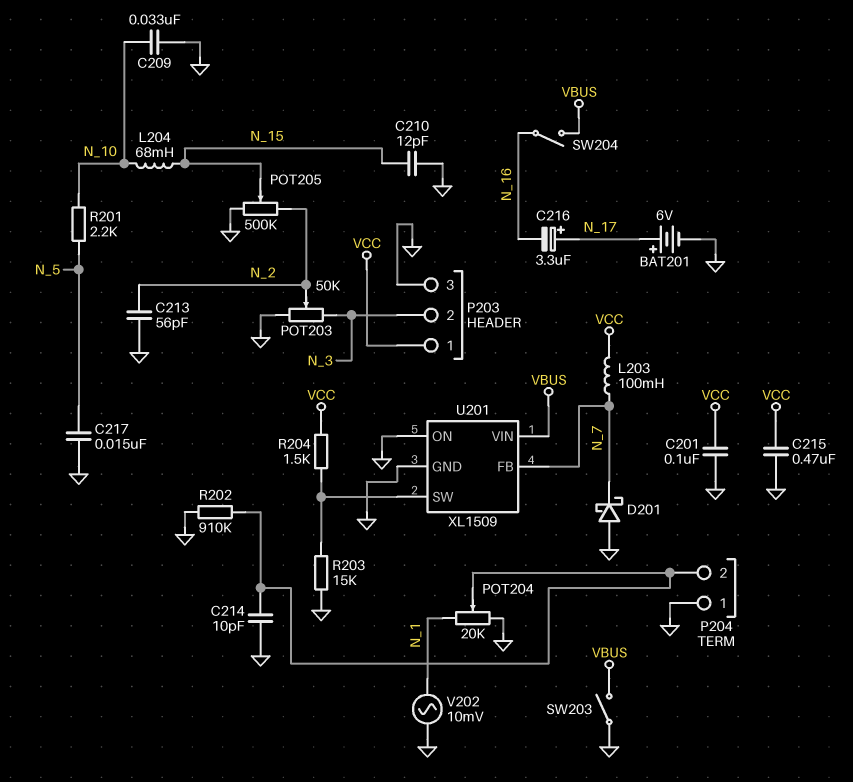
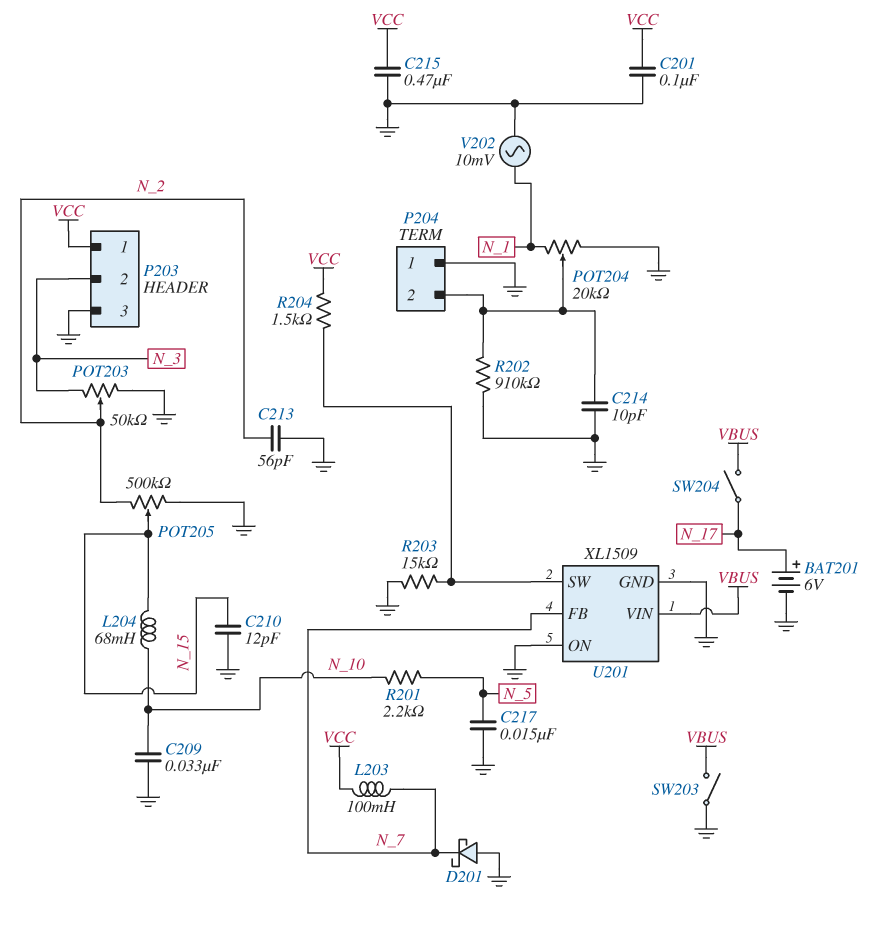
C216: 3.3uF (plus N_17, minus N_16) -> none
SW204: switch (N_16, VBUS) -> switch (N_17, VBUS)

